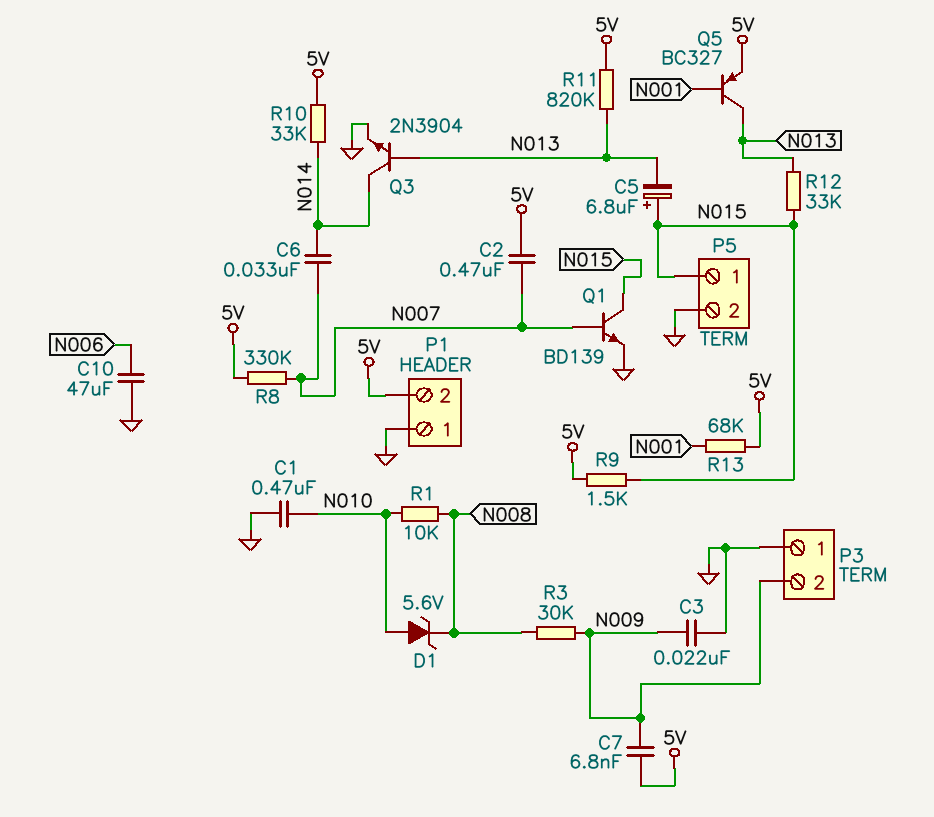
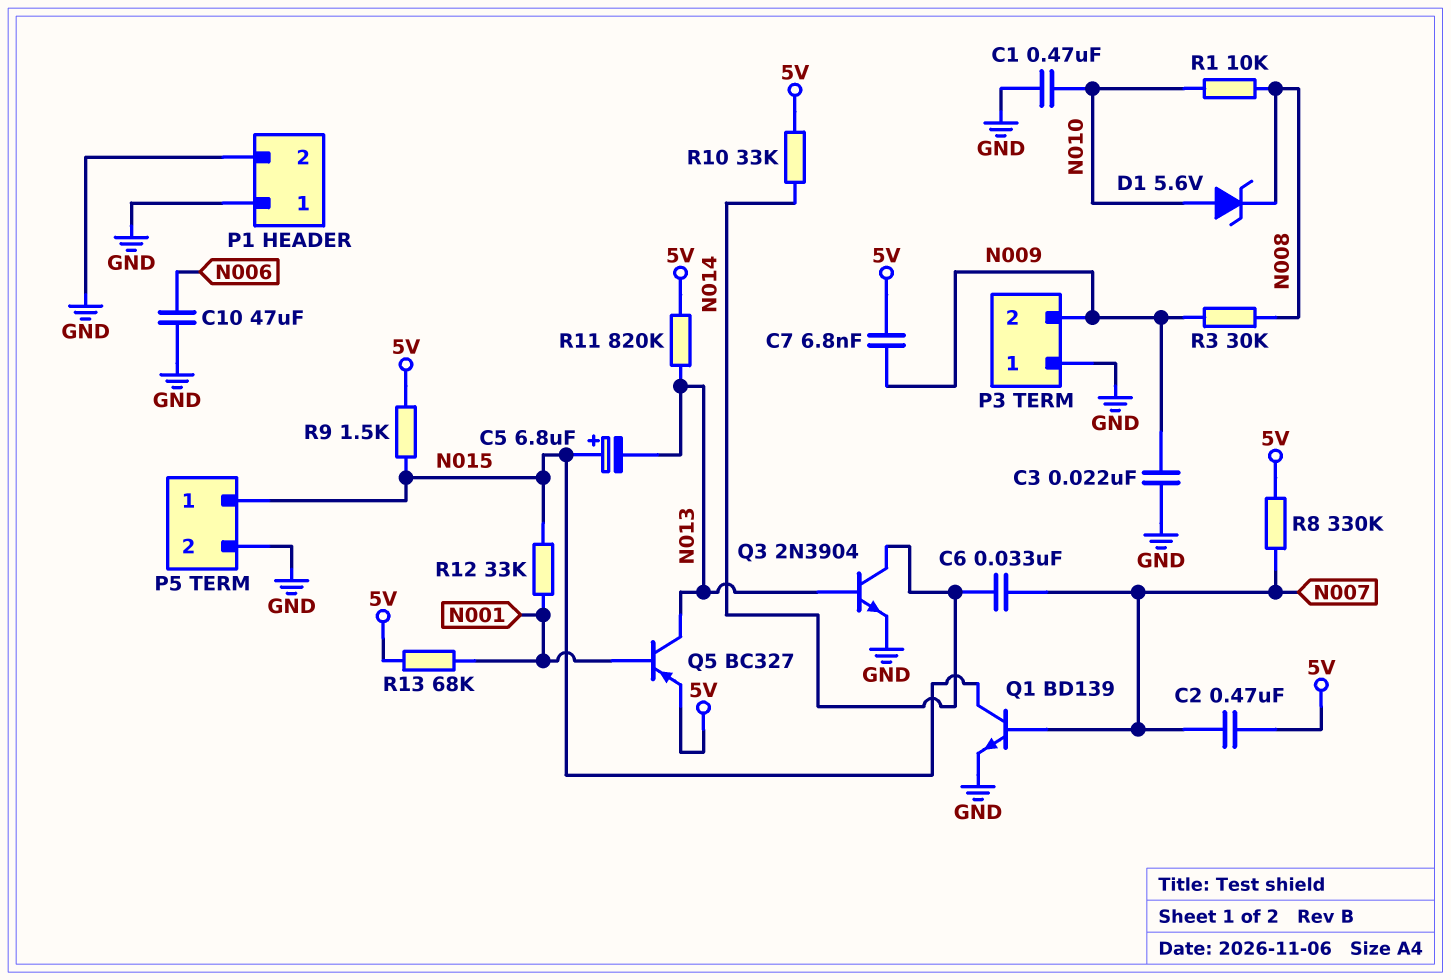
P1 pin 2: 5V -> GND
R12: 33k (N013, N015) -> 33k (N001, N015)

